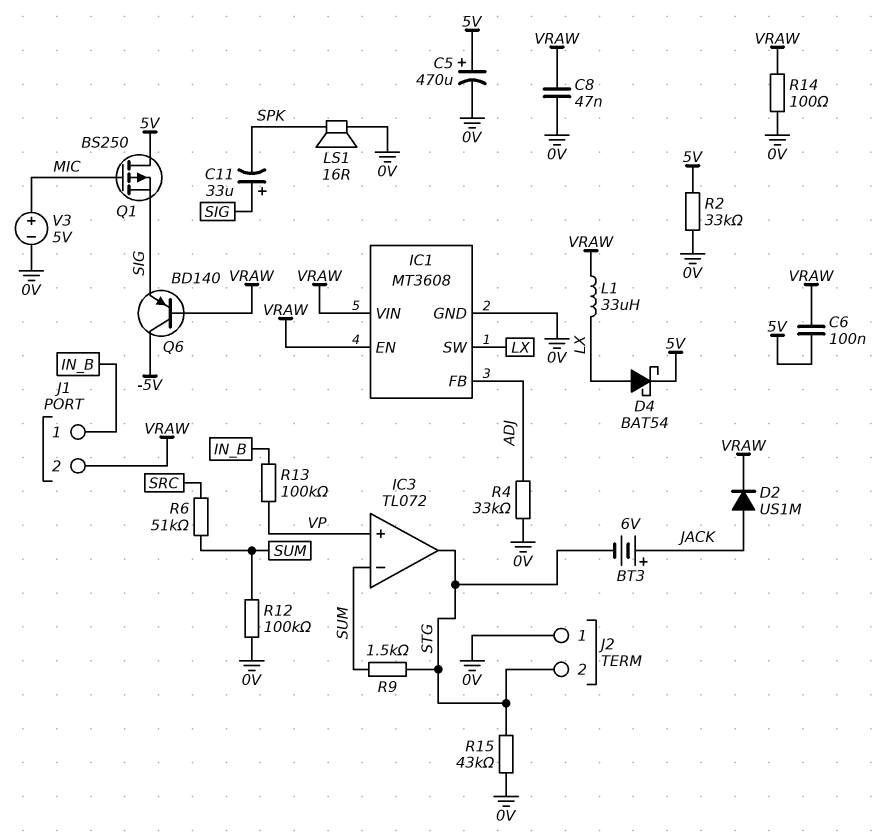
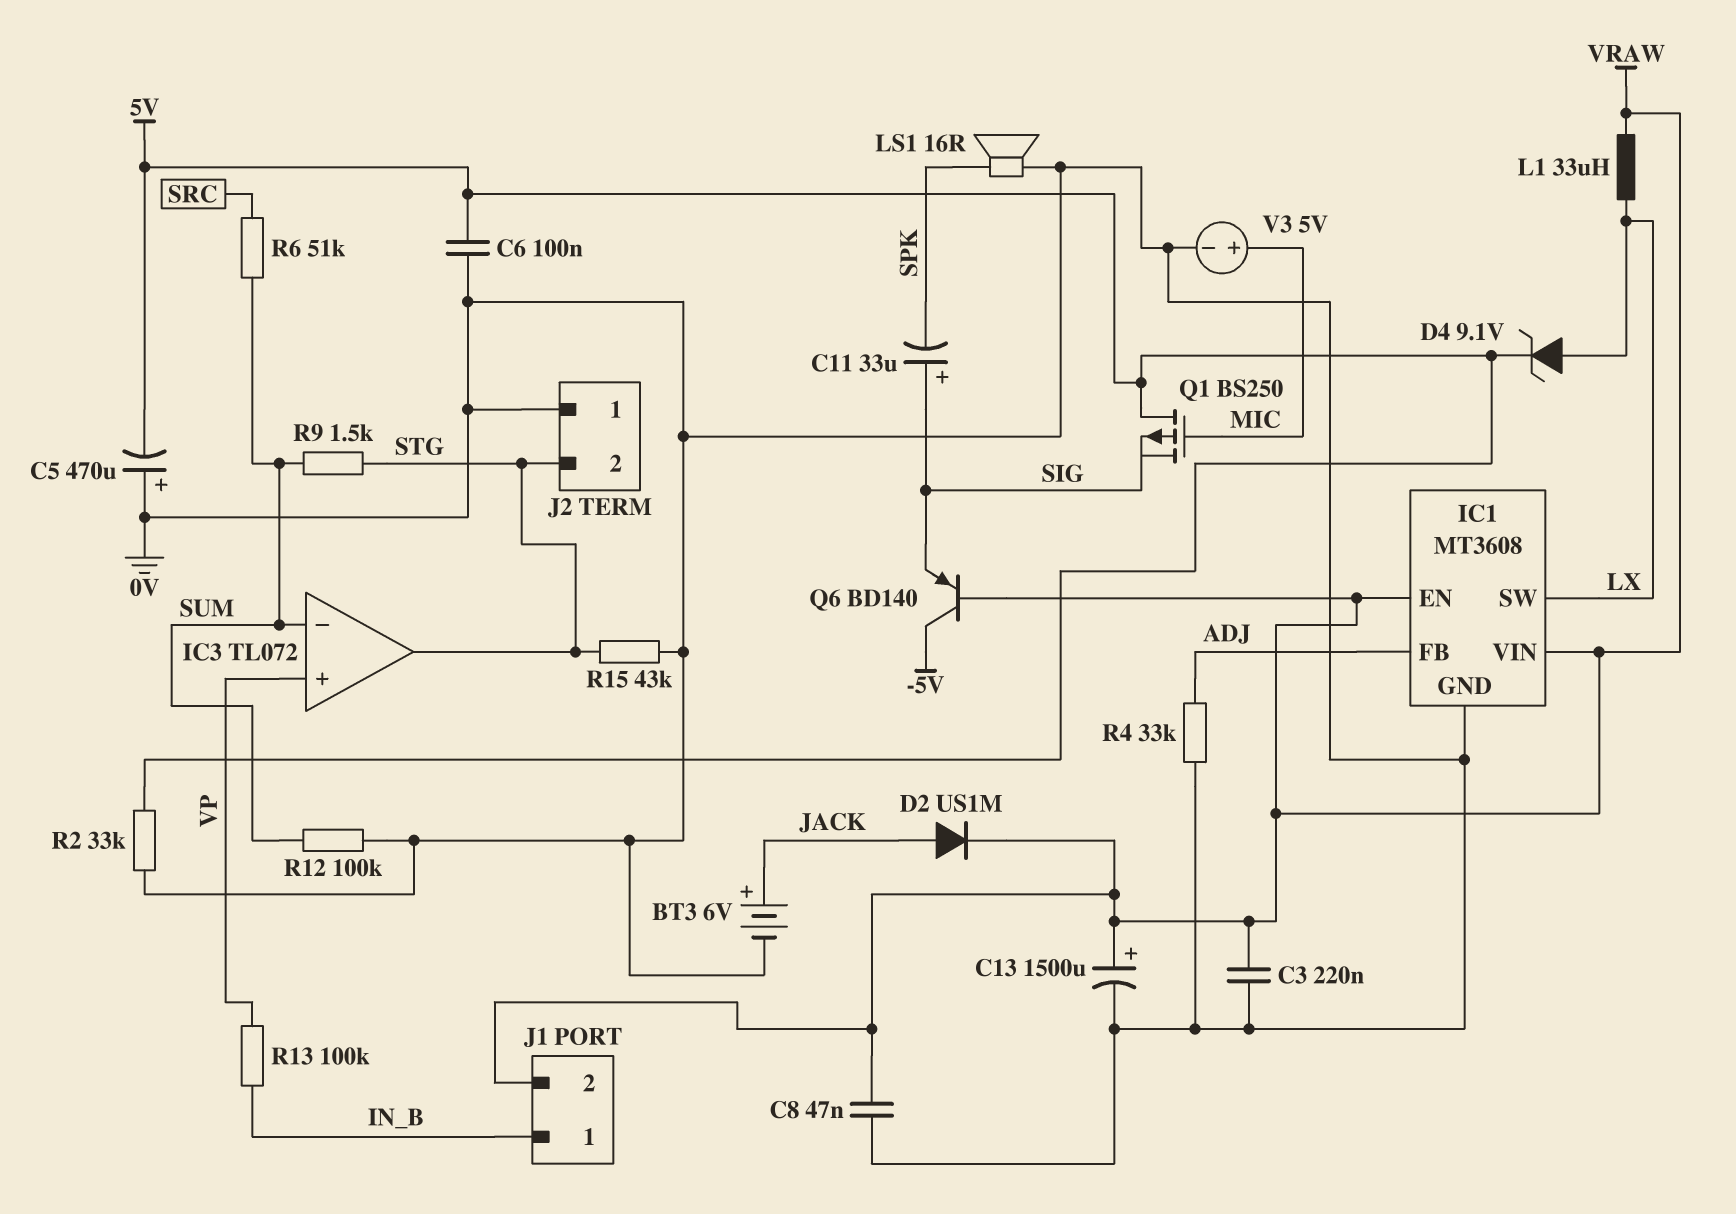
BT3: 6V (plus JACK, minus STG) -> 6V (plus JACK, minus 0V)
C3: none -> 220nF (0V, VRAW)
C5: 470uF (plus 5V, minus 0V) -> 470uF (plus 0V, minus 5V)
C6: 100nF (5V, VRAW) -> 100nF (0V, 5V)
C13: none -> 1500uF (plus VRAW, minus 0V)
D4: schottky BAT54 (A LX, K 5V) -> zener 9.1V (A LX, K 5V)
R14: 100 (0V, VRAW) -> none

